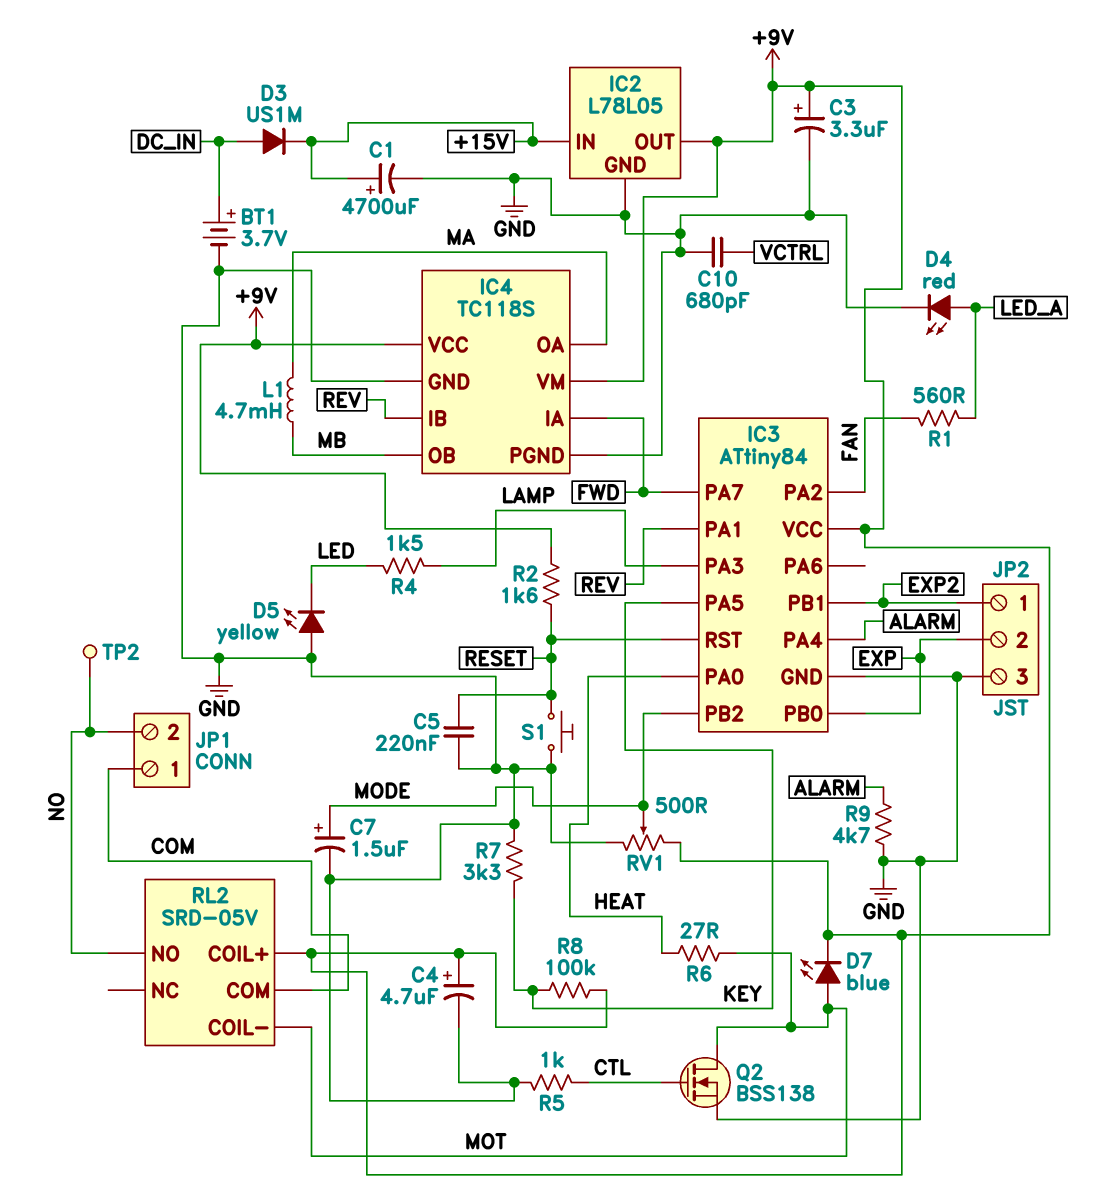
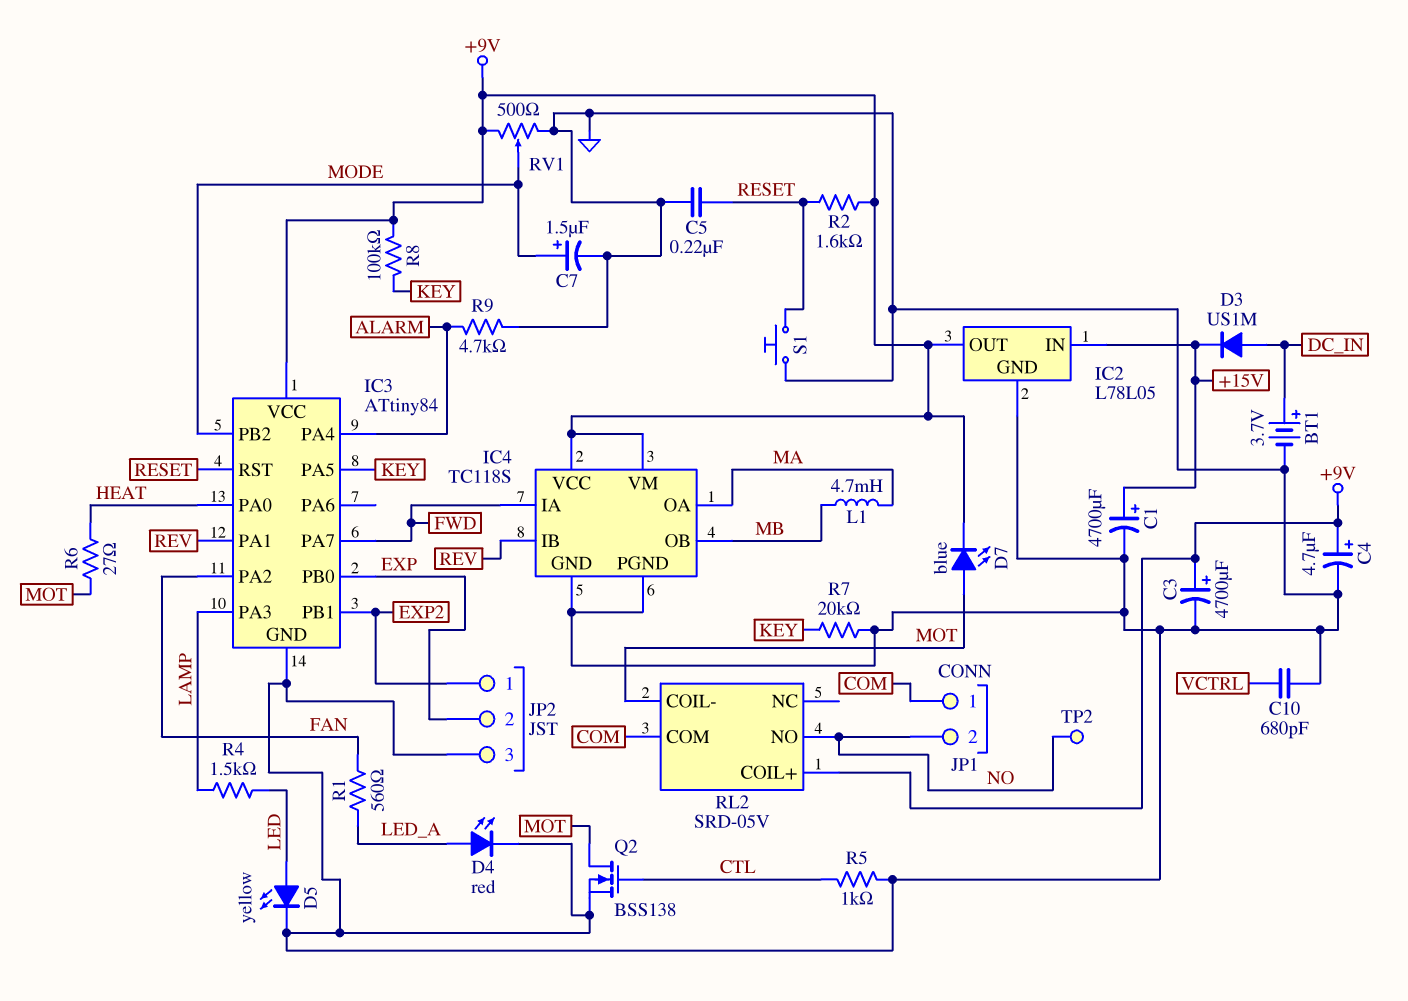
C3: 3.3uF (plus +9V, minus GND) -> 4700uF (plus +9V, minus GND)
D5: LED yellow (A GND, K LED) -> LED yellow (A LED, K GND)
R7: 3.3k (GND, KEY) -> 20k (GND, KEY)

